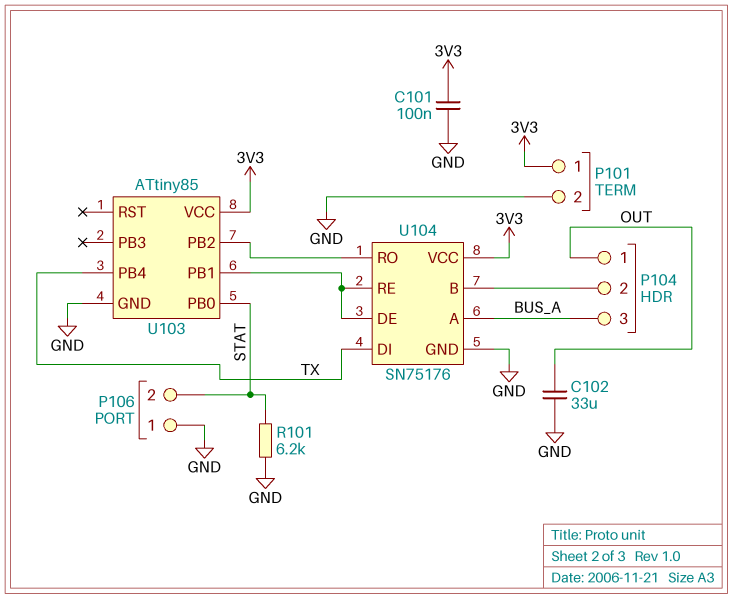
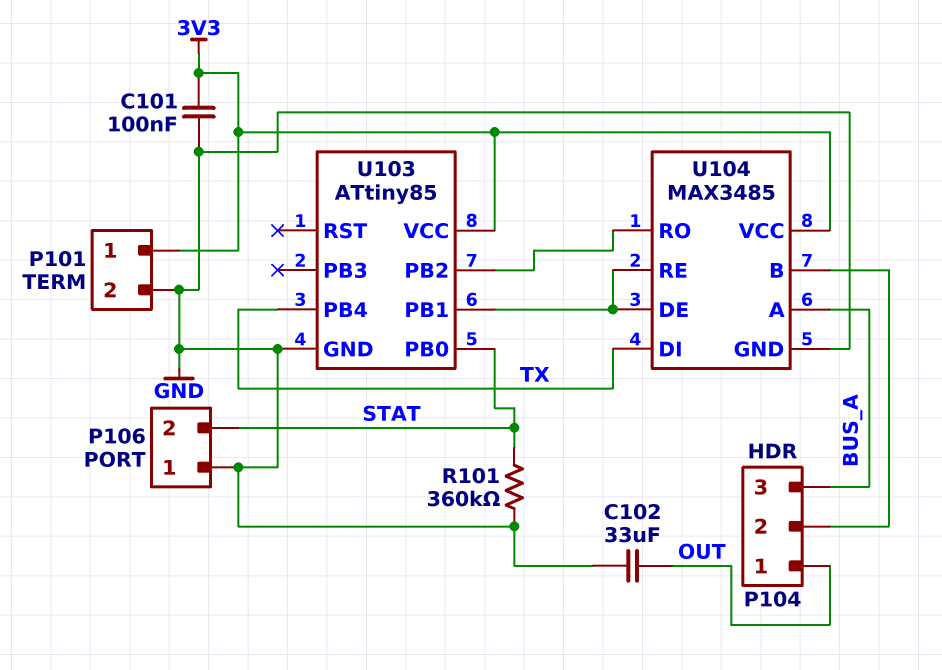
R101: 6.2k (GND, STAT) -> 360k (GND, STAT)
U104: SN75176 -> MAX3485

